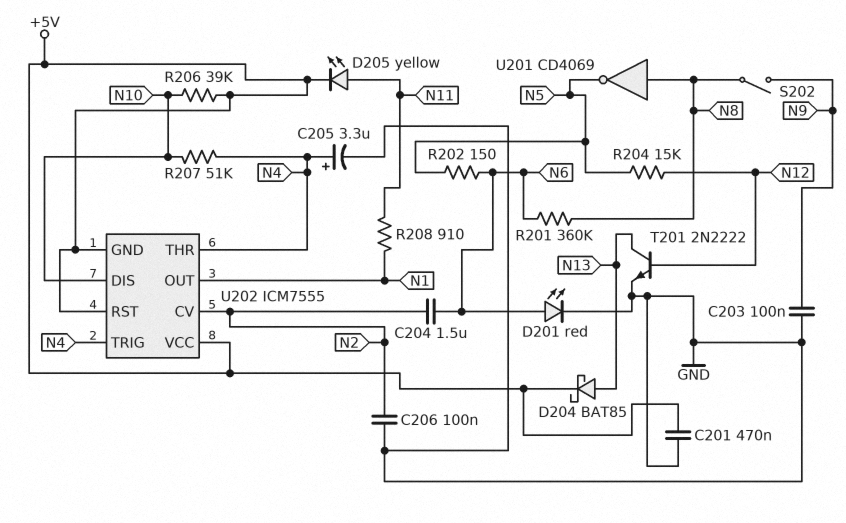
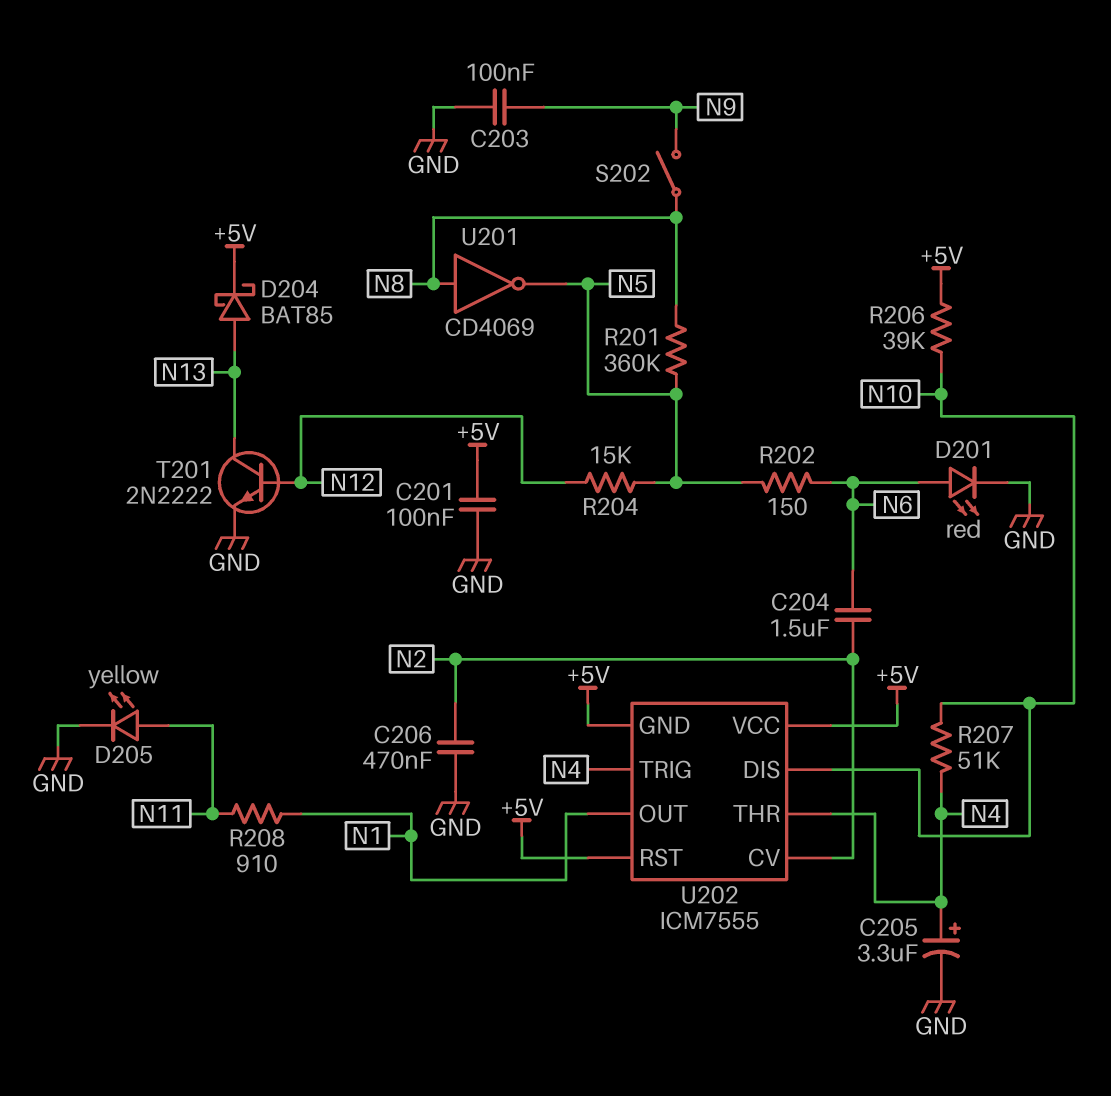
C201: 470nF (+5V, GND) -> 100nF (+5V, GND)
C206: 100nF (GND, N2) -> 470nF (GND, N2)
D205: LED yellow (A N11, K +5V) -> LED yellow (A N11, K GND)
R201: 360k (N6, N8) -> 360k (N5, N8)

